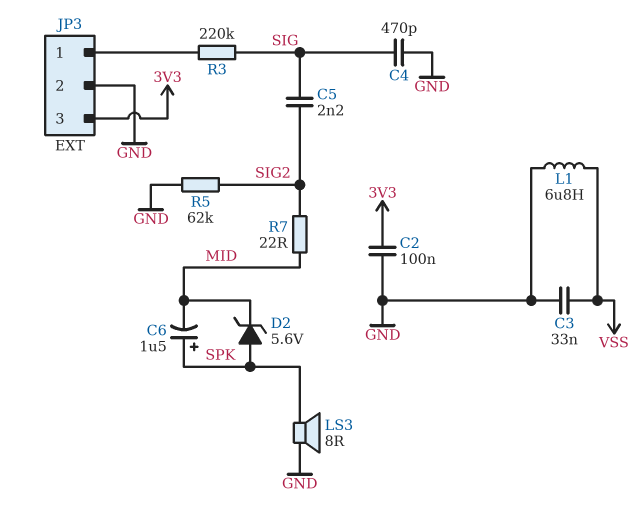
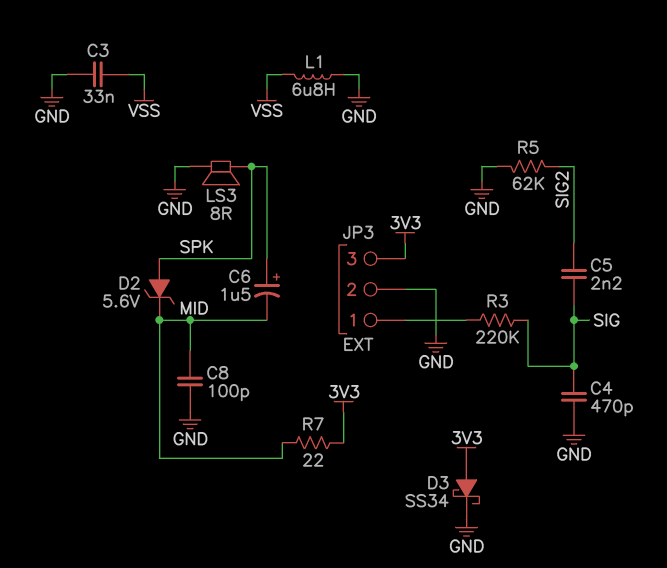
C2: 100nF (3V3, GND) -> none
C8: none -> 100pF (GND, MID)
D3: none -> schottky SS34 (A 3V3, K GND)
R7: 22 (MID, SIG2) -> 22 (3V3, MID)

